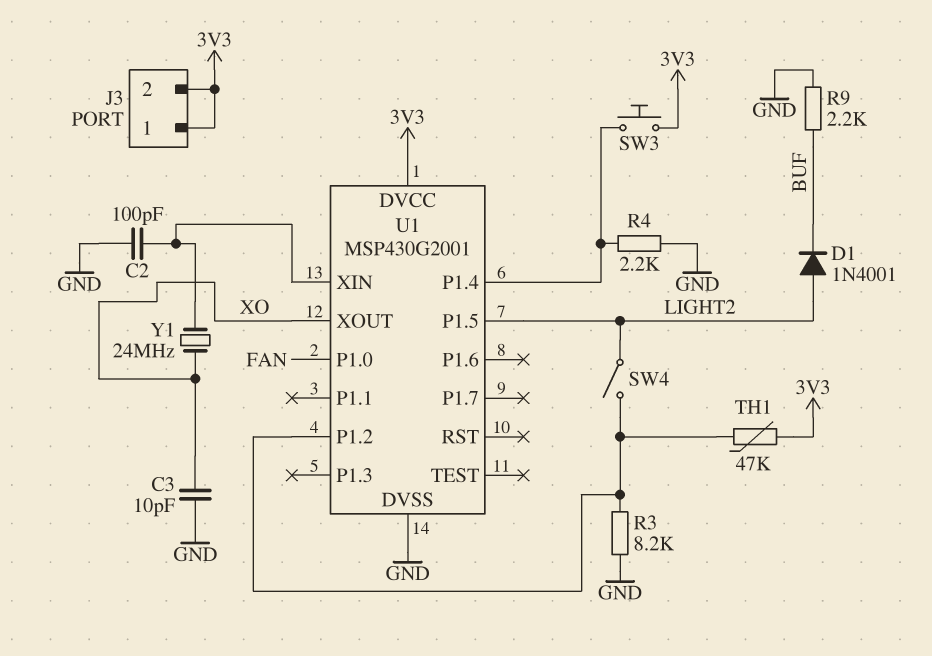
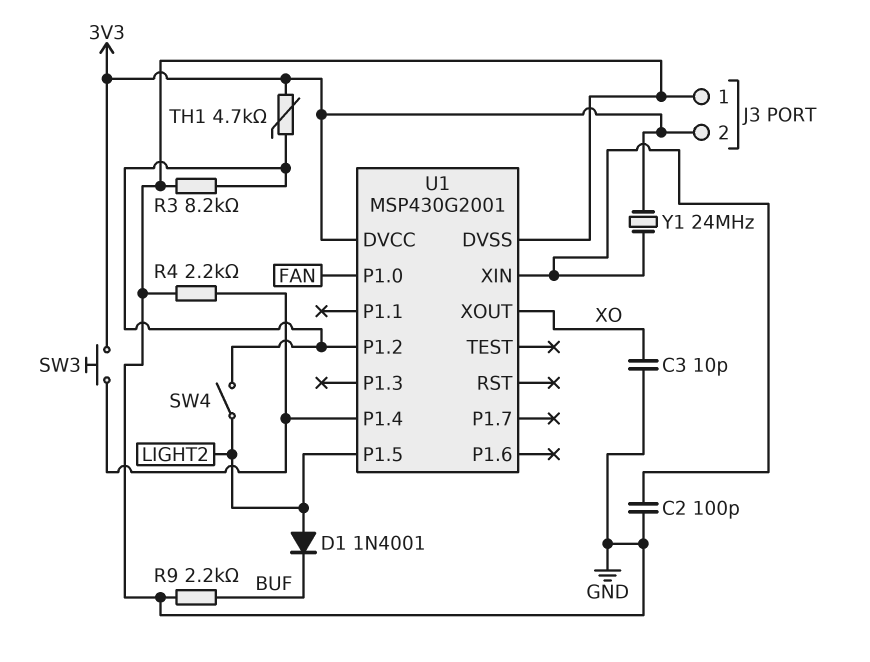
J3 pin 1: 3V3 -> GND
TH1: 47k (3V3, U1/P1.2) -> 4.7k (3V3, U1/P1.2)
Y1: 24MHz (U1/XIN, XO) -> 24MHz (3V3, U1/XIN)

